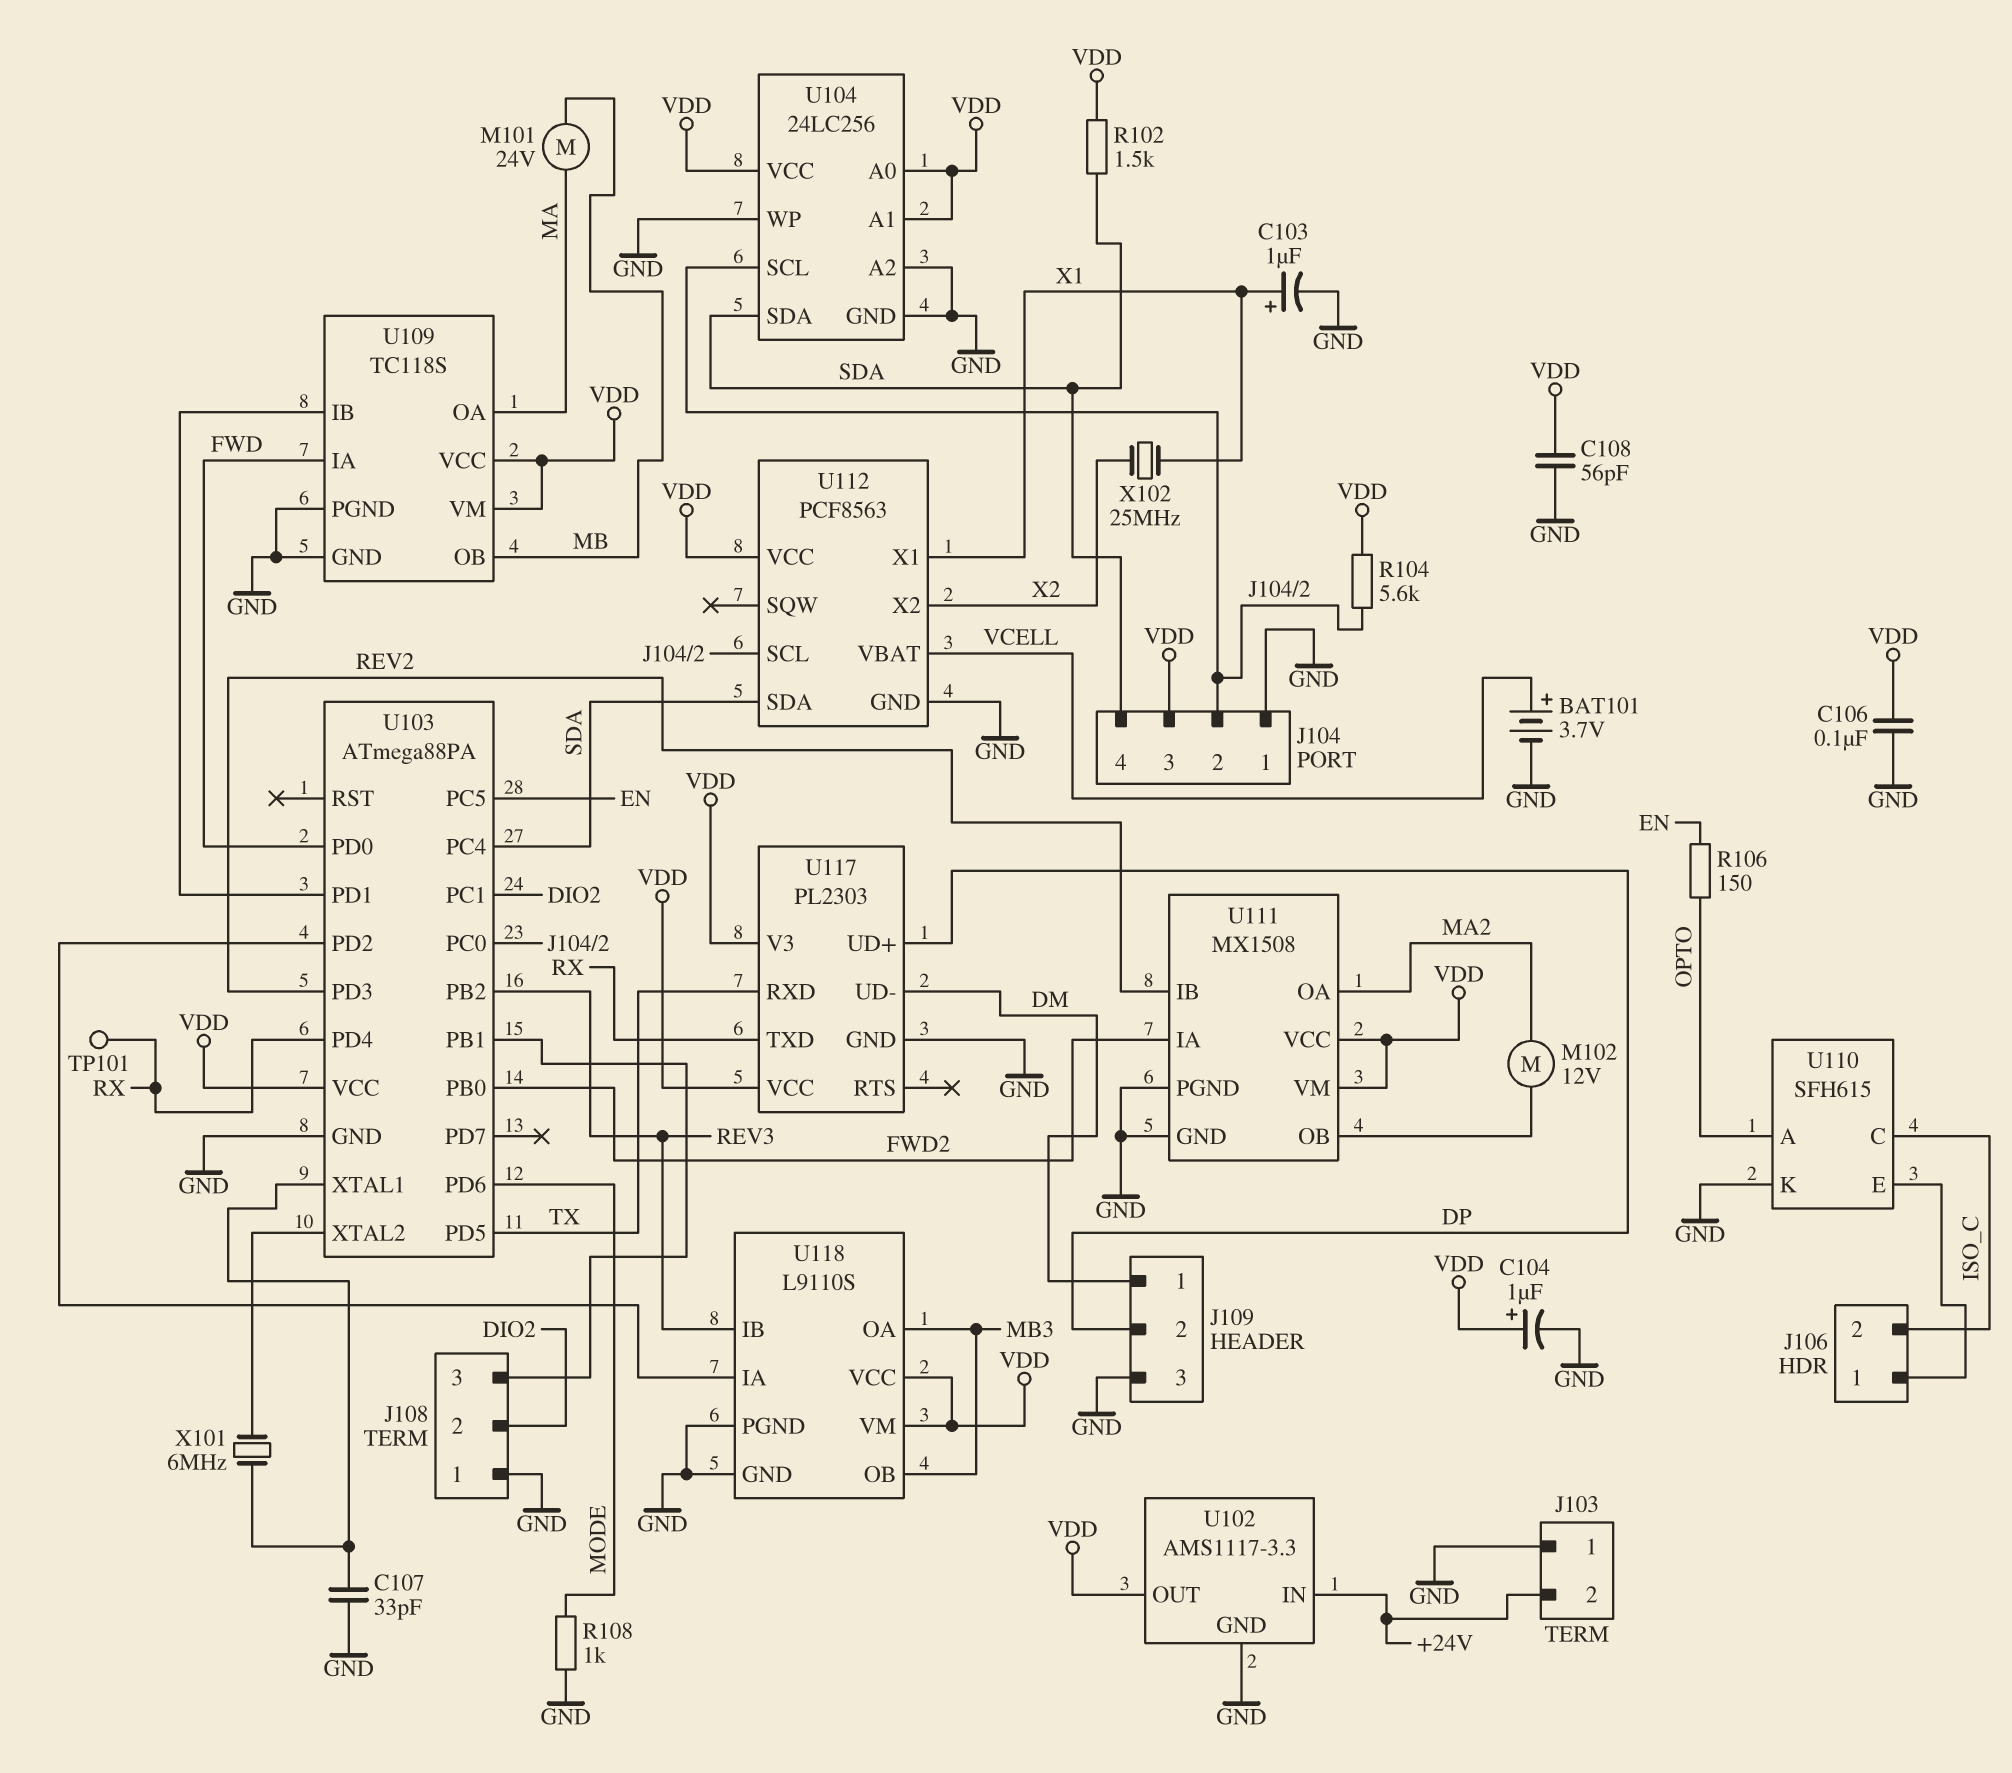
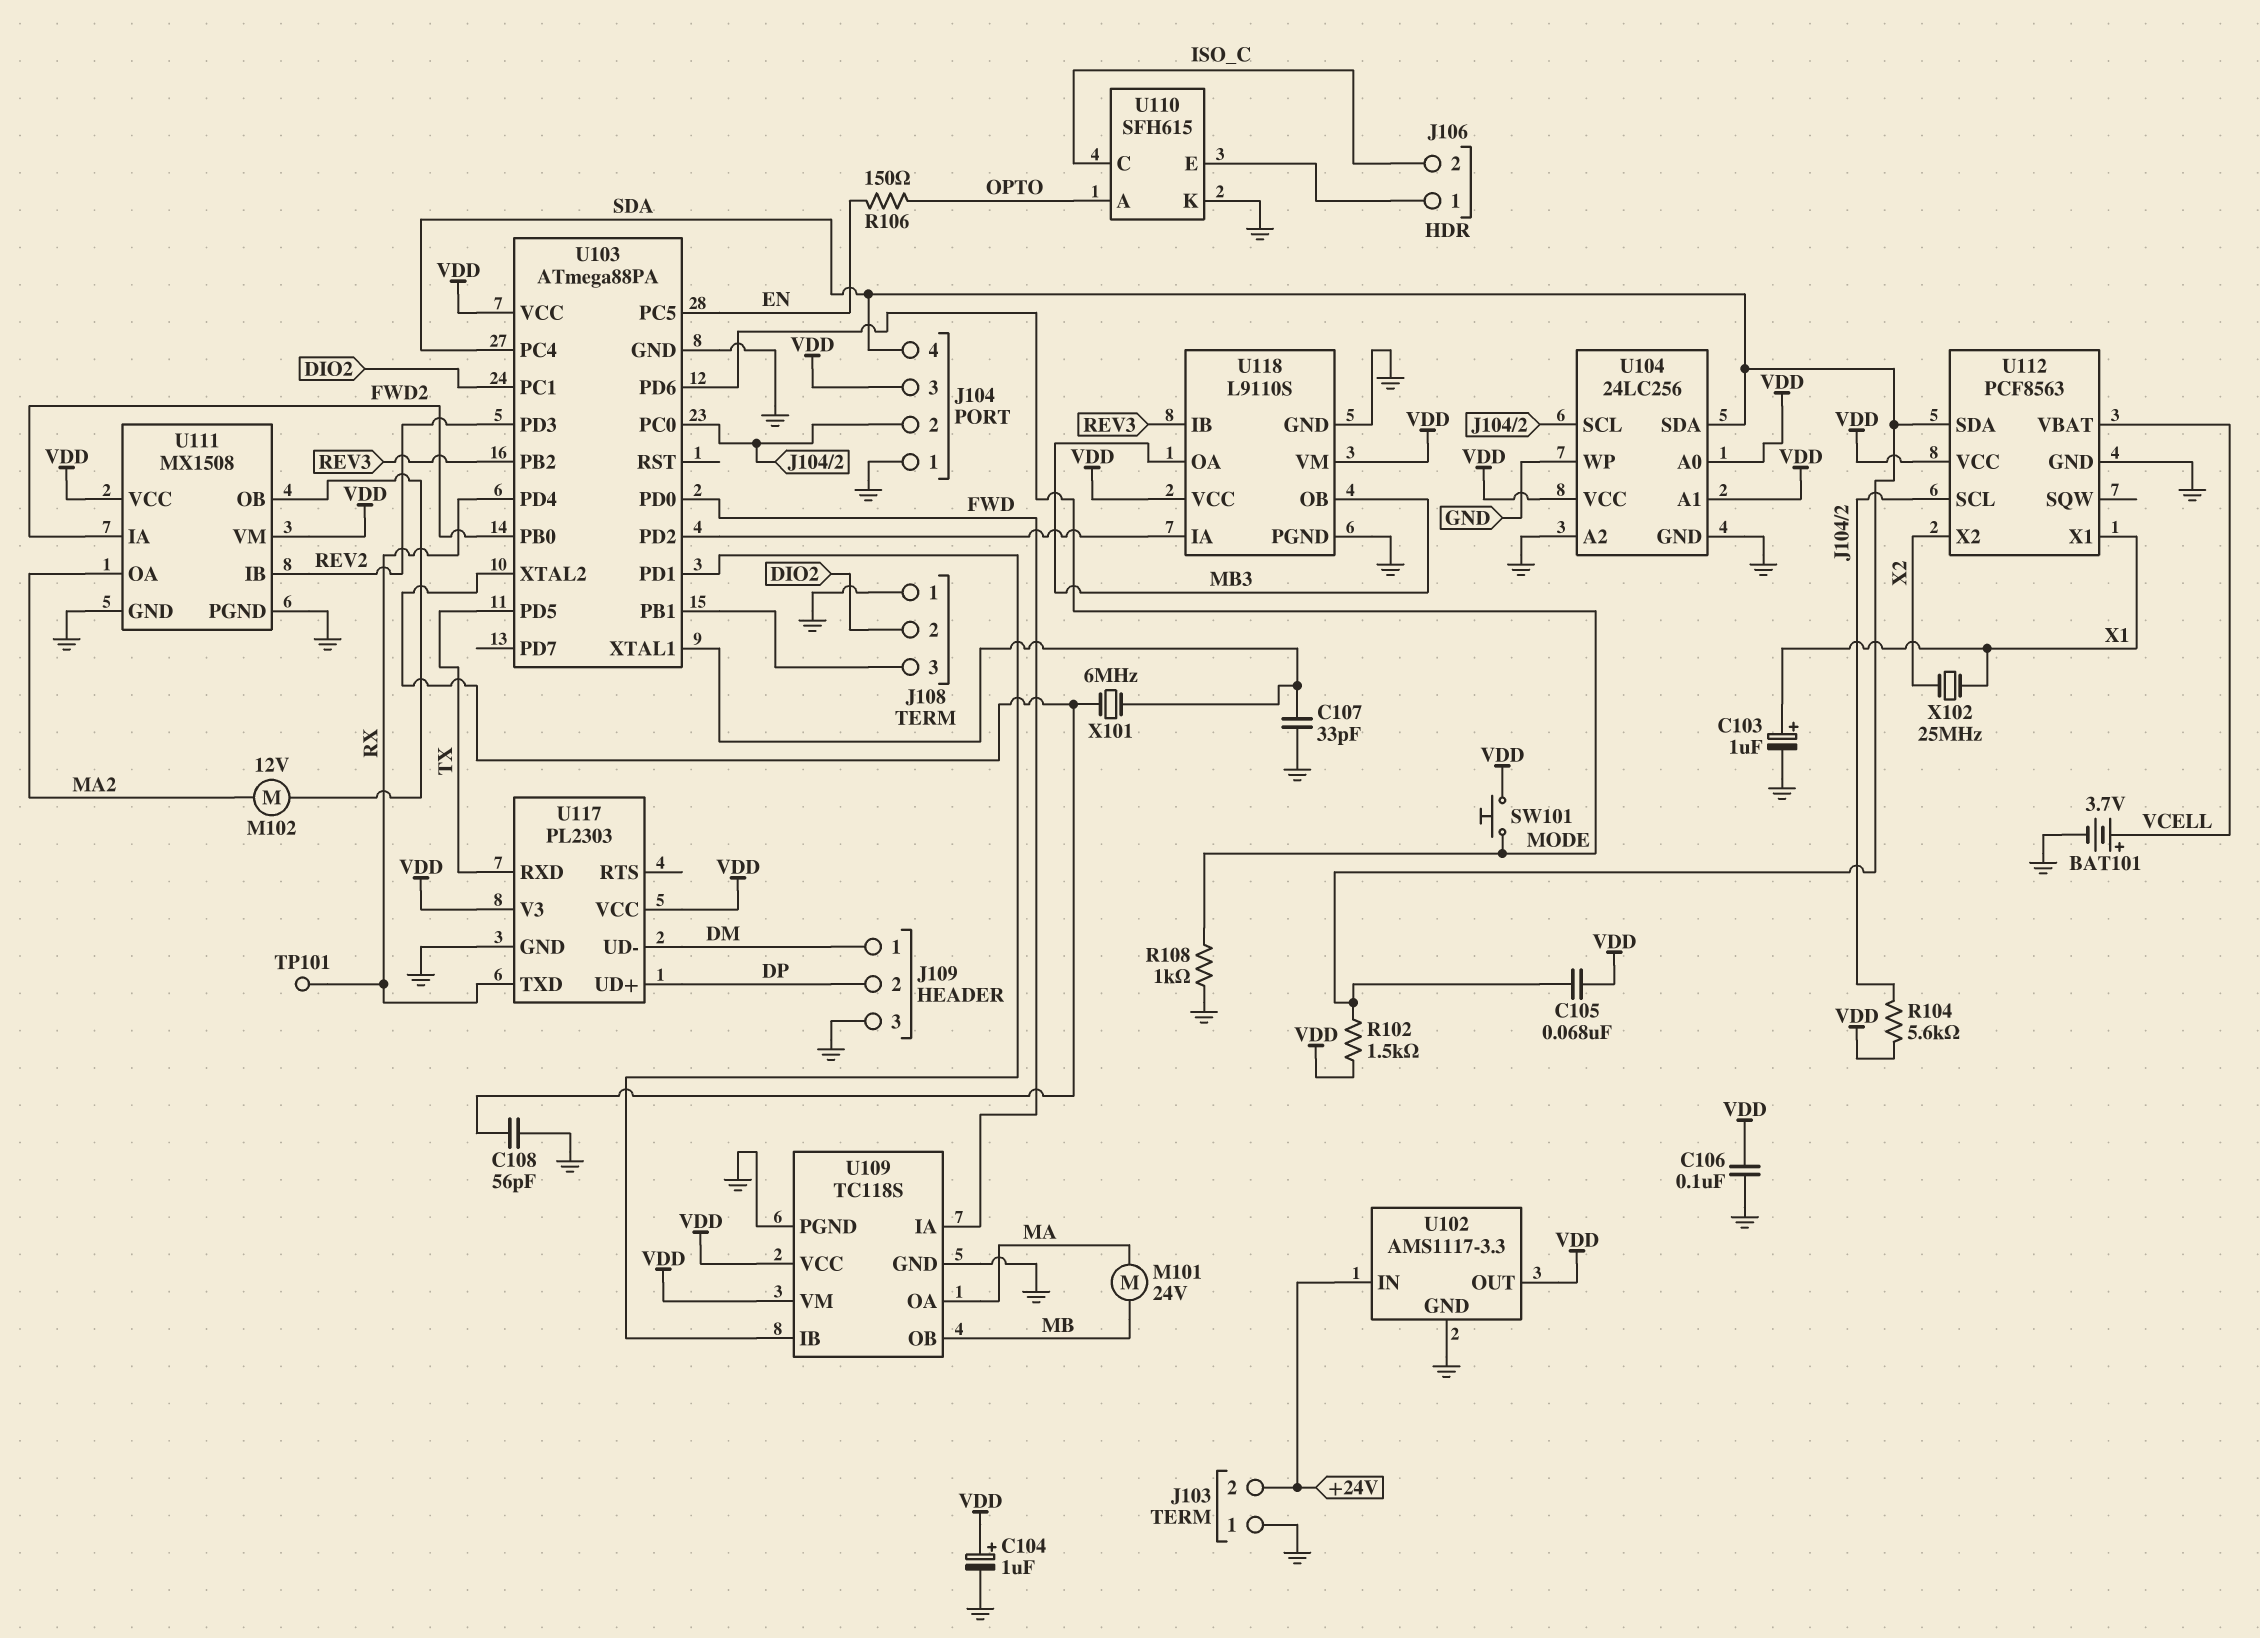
C105: none -> 68nF (SDA, VDD)
C108: 56pF (GND, VDD) -> 56pF (GND, U103/XTAL2)
SW101: none -> button (MODE, VDD)

